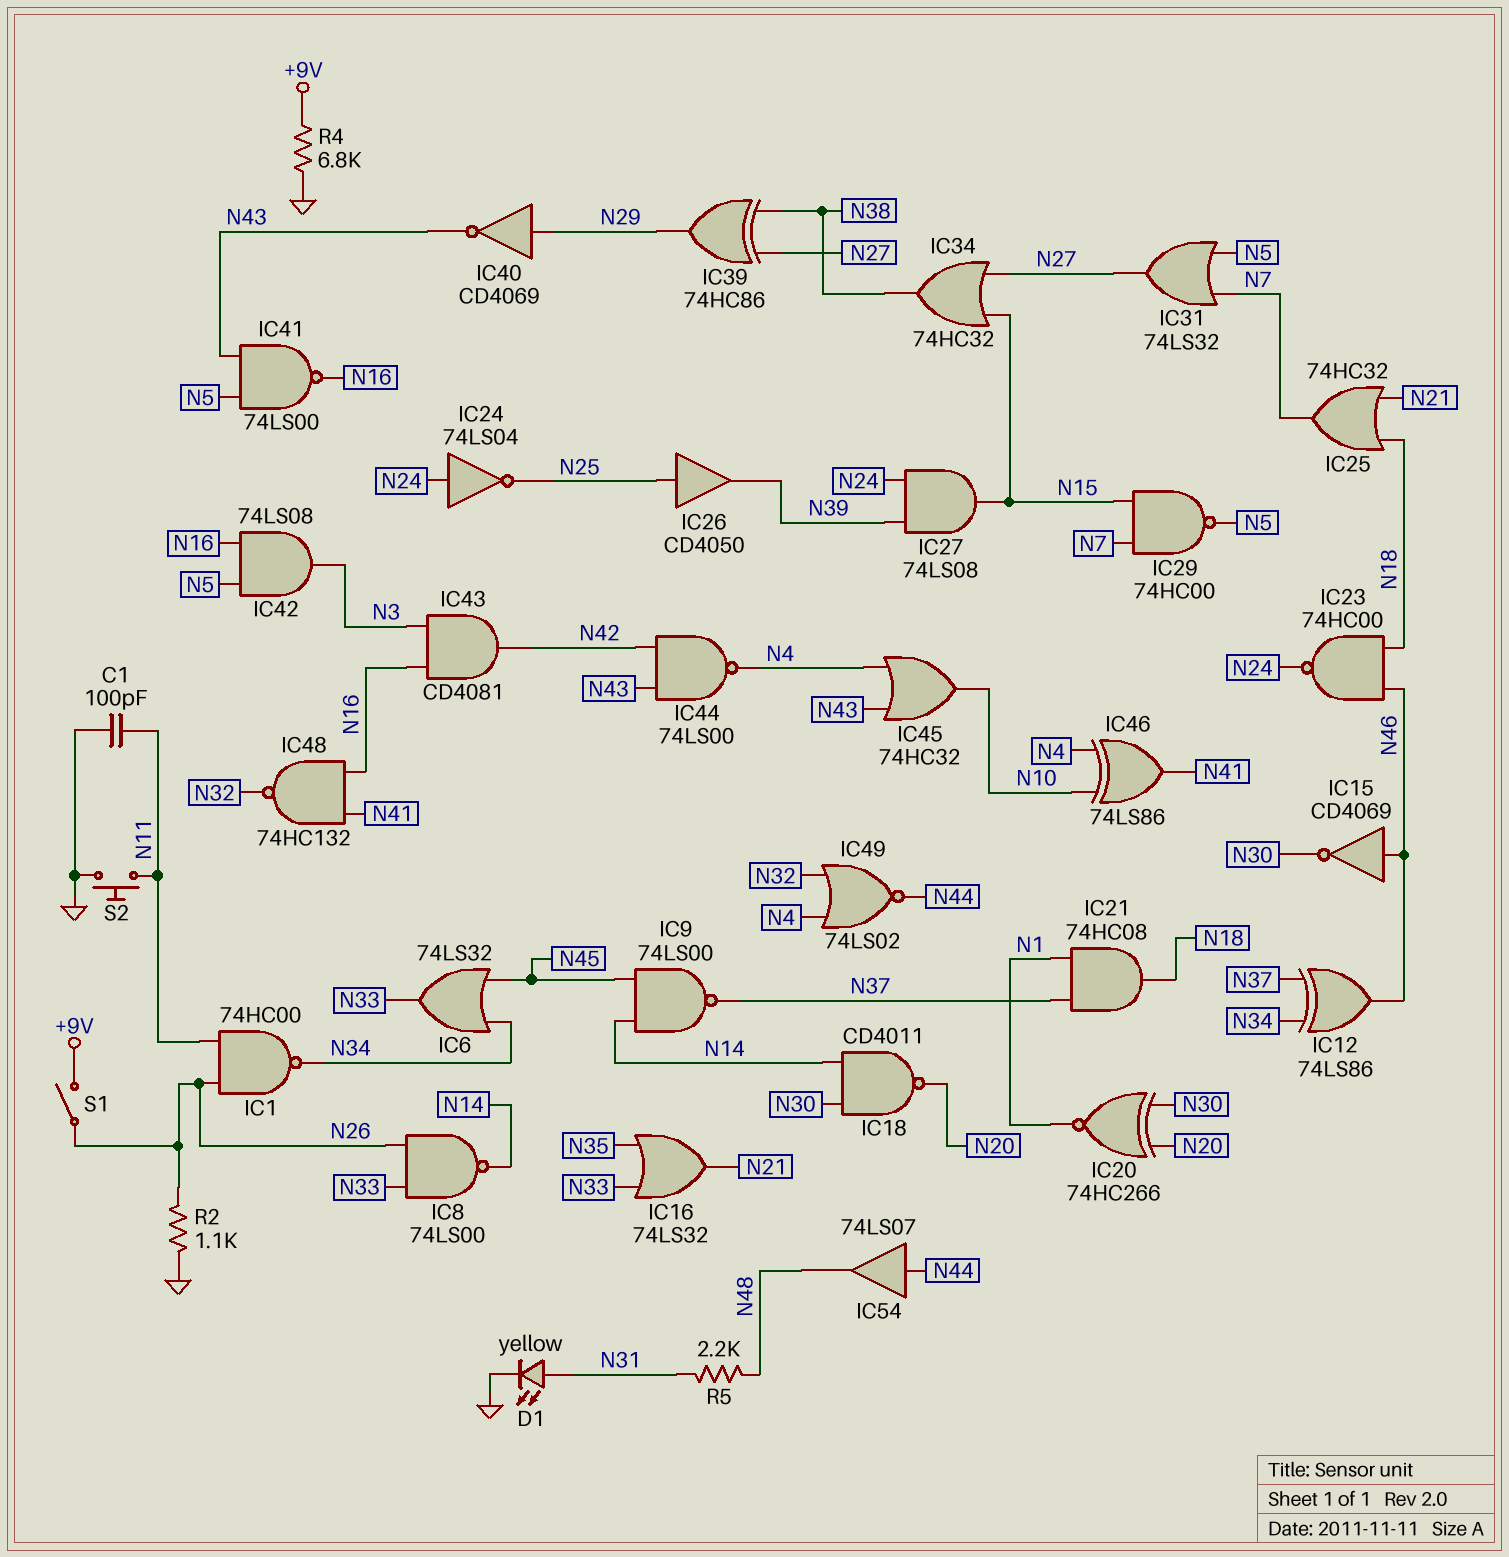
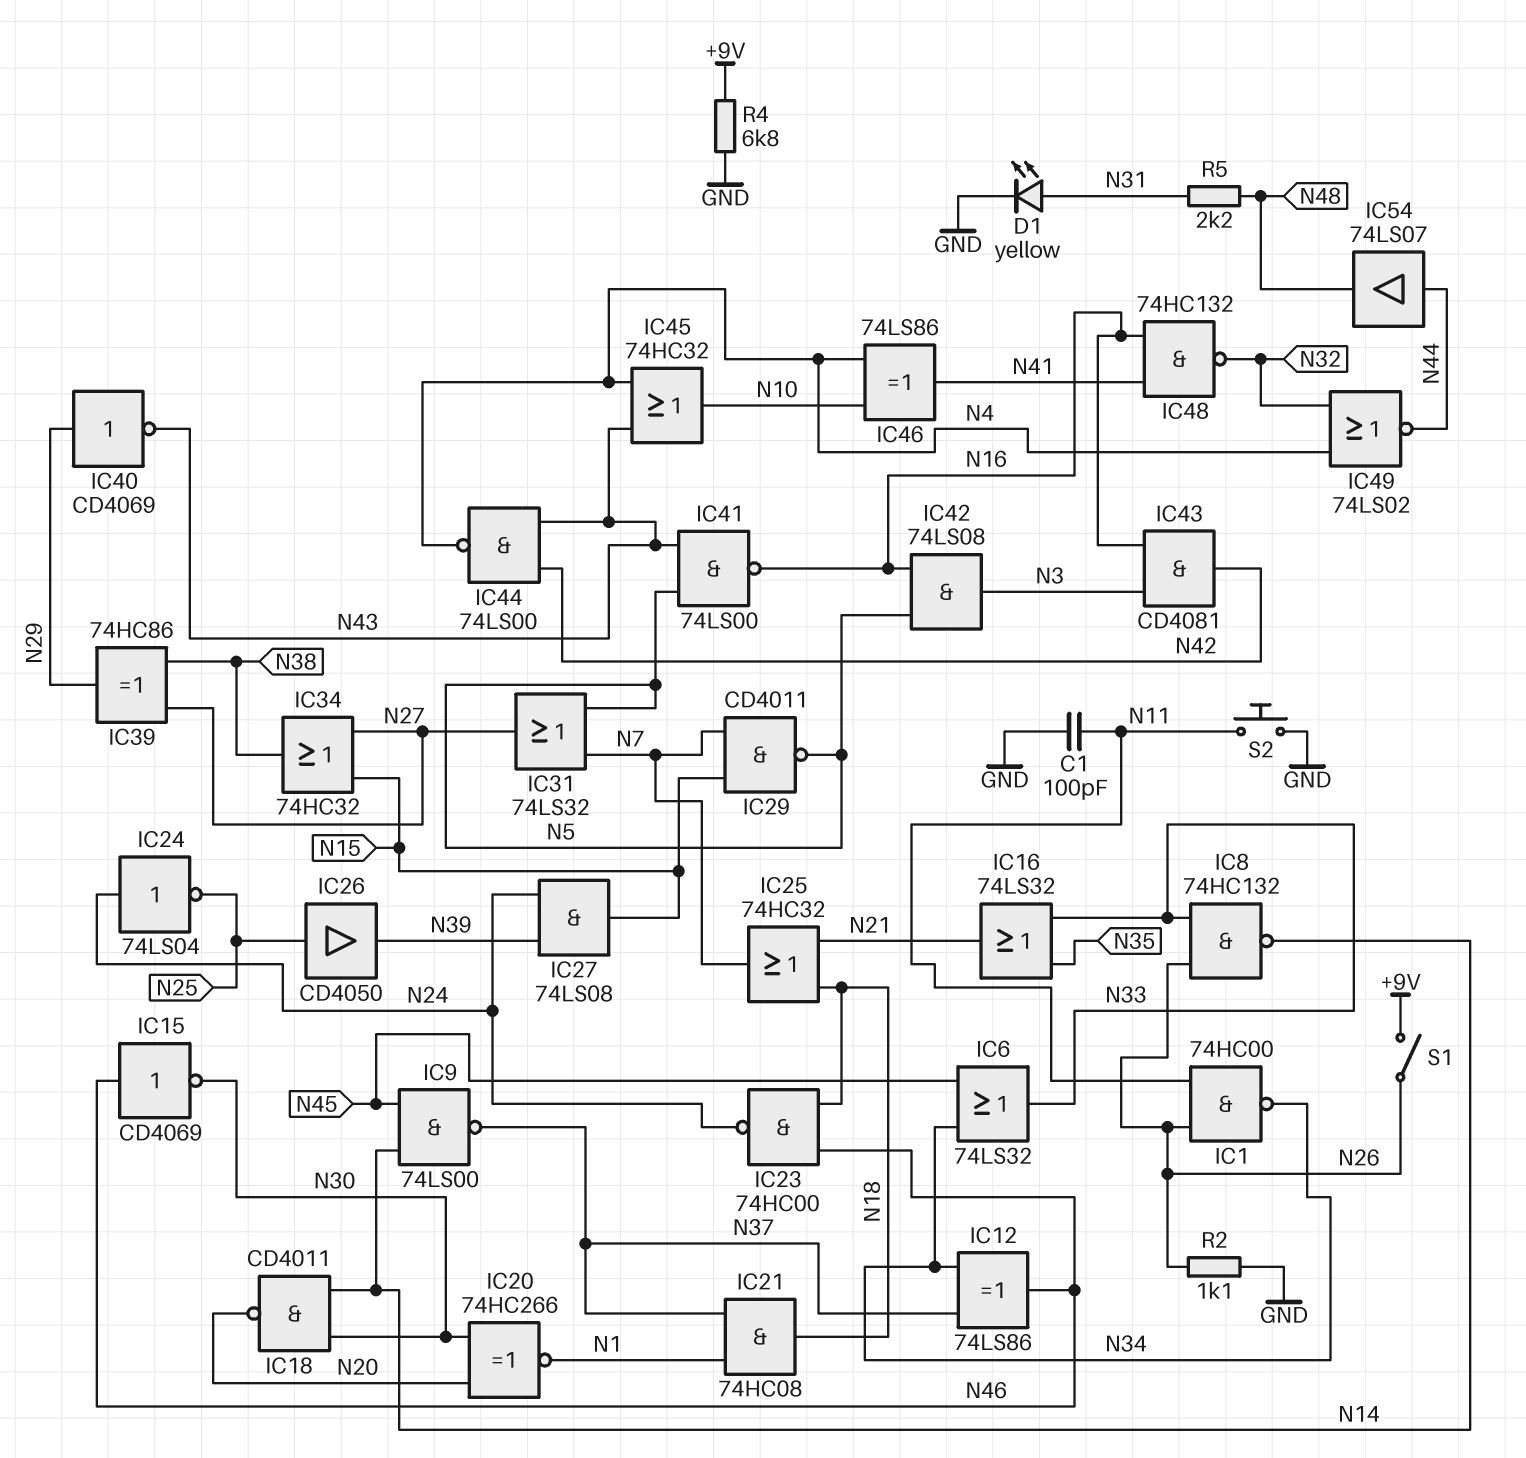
IC8: NAND 74LS00 (in N26, in N33, out N14) -> NAND 74HC132 (in N26, in N33, out N14)
IC29: NAND 74HC00 (in N7, in N15, out N5) -> NAND CD4011 (in N7, in N15, out N5)

